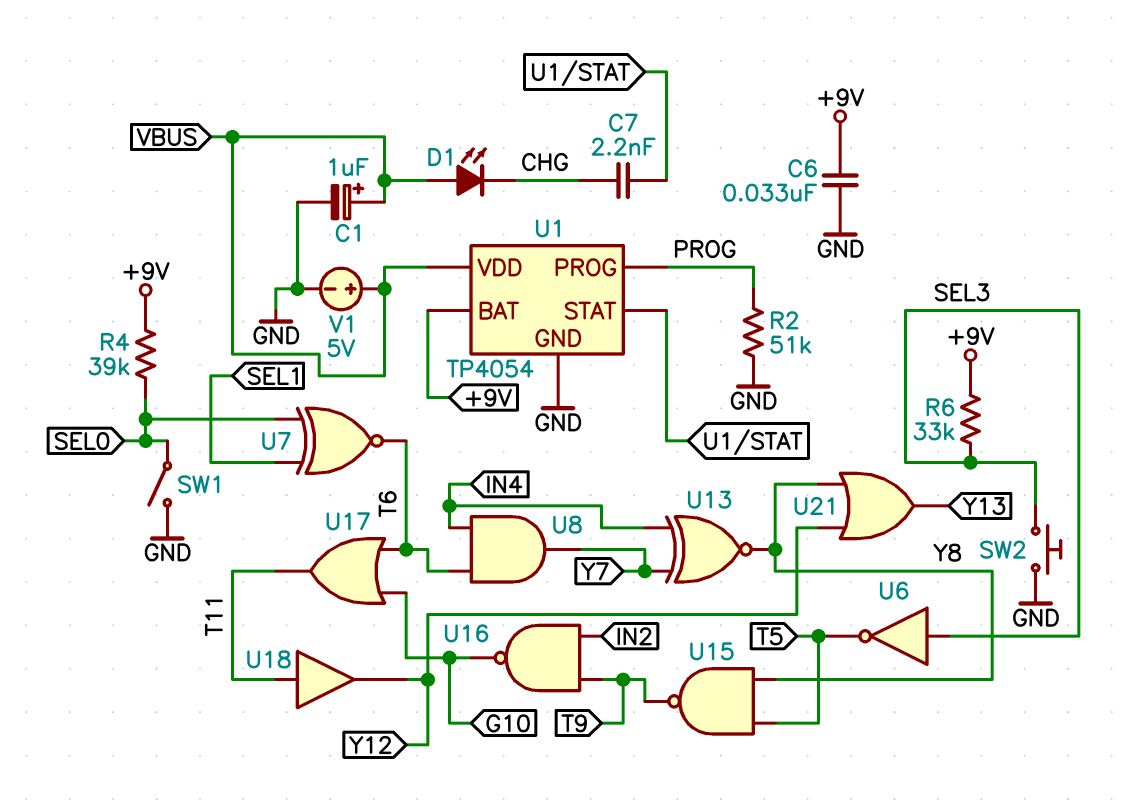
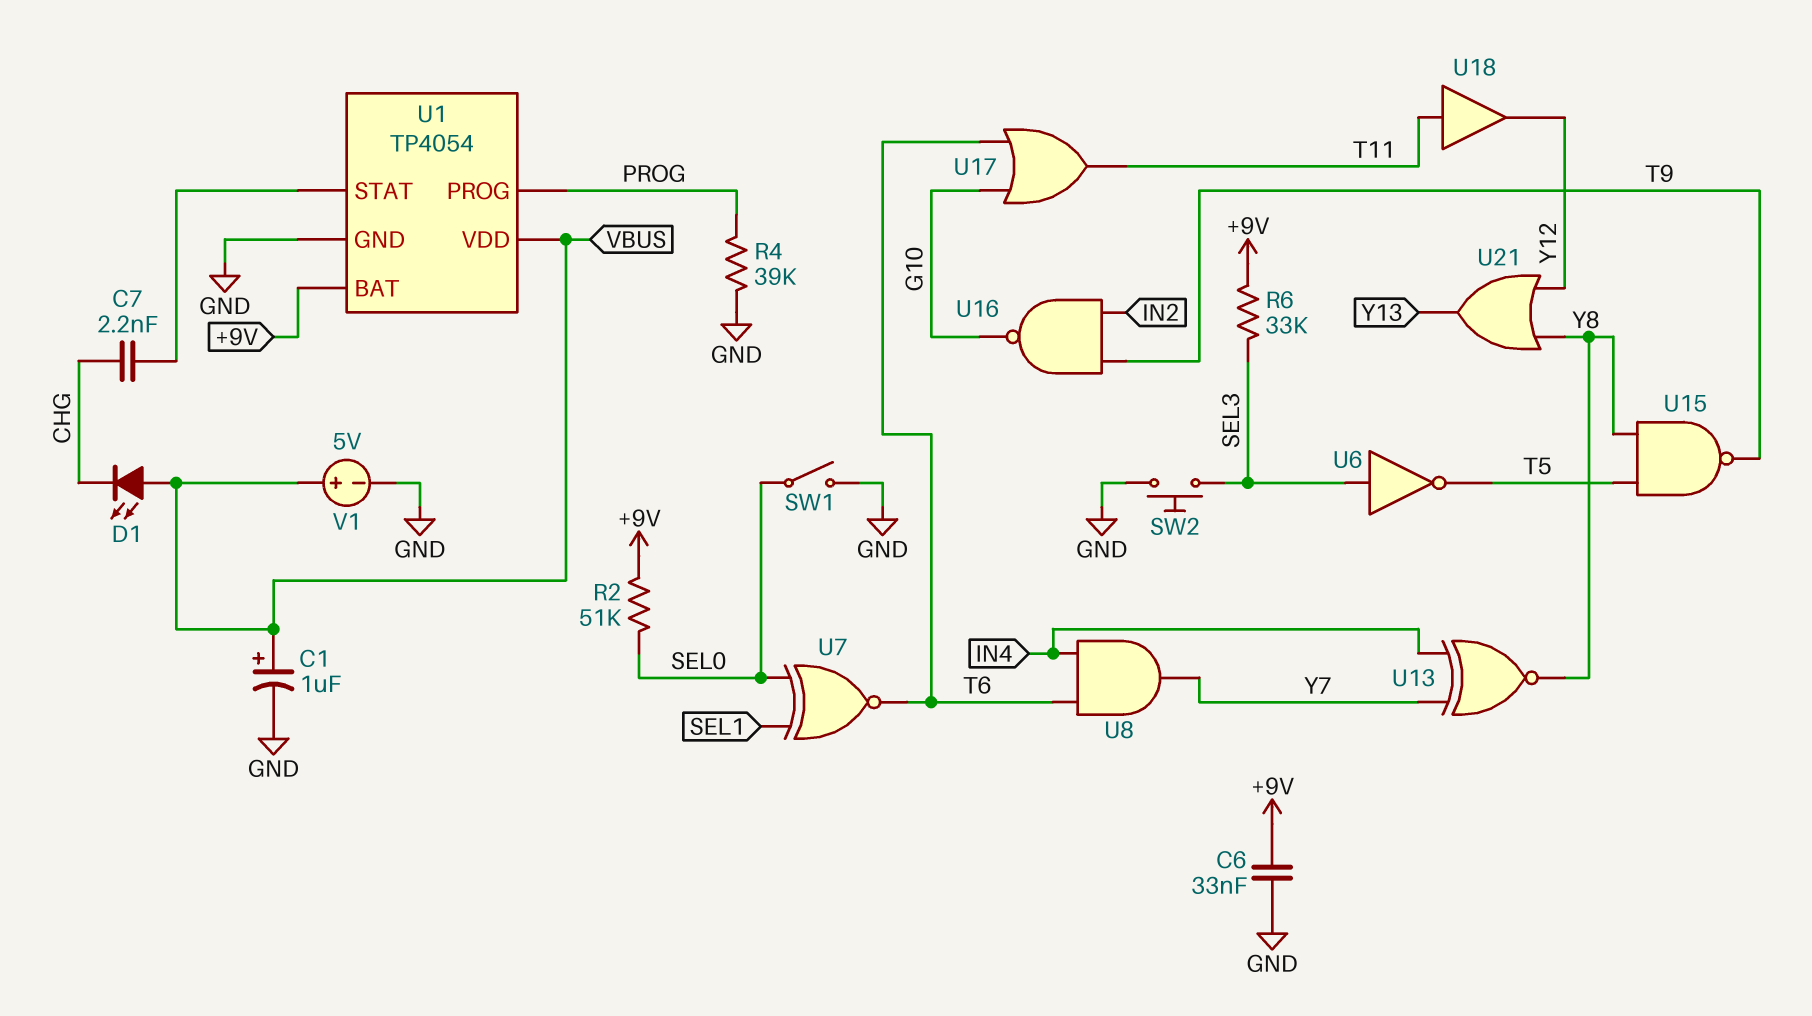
R2: 51k (GND, PROG) -> 51k (+9V, SEL0)
R4: 39k (+9V, SEL0) -> 39k (GND, PROG)

